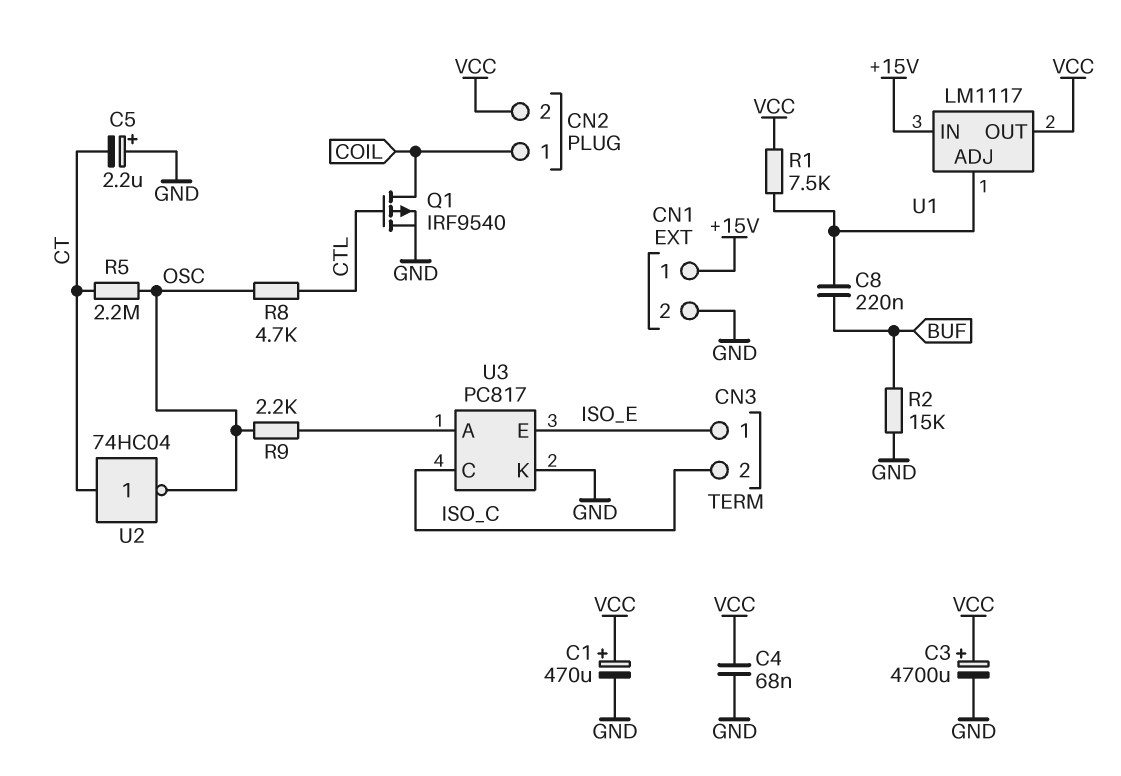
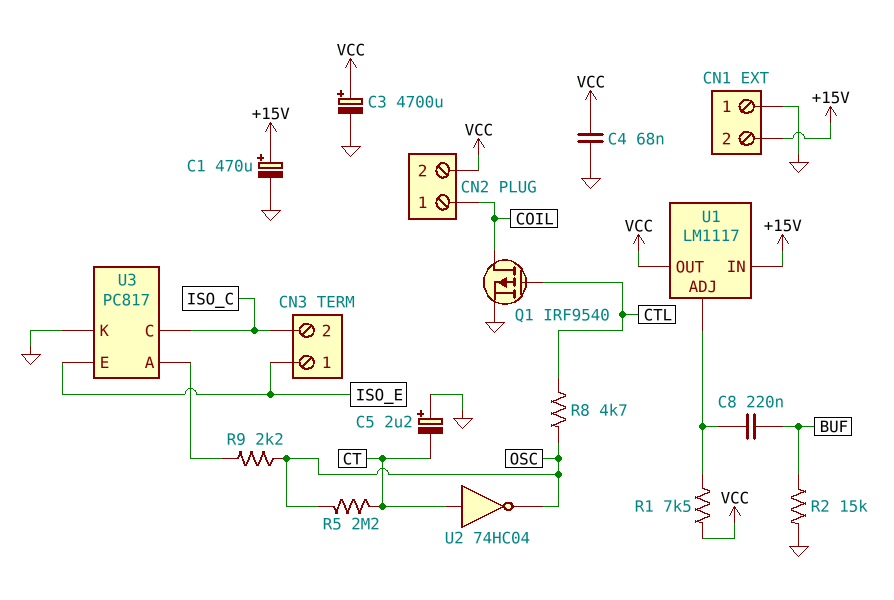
C1: 470uF (plus VCC, minus GND) -> 470uF (plus +15V, minus GND)
CN1 pin 1: +15V -> GND
CN1 pin 2: GND -> +15V

